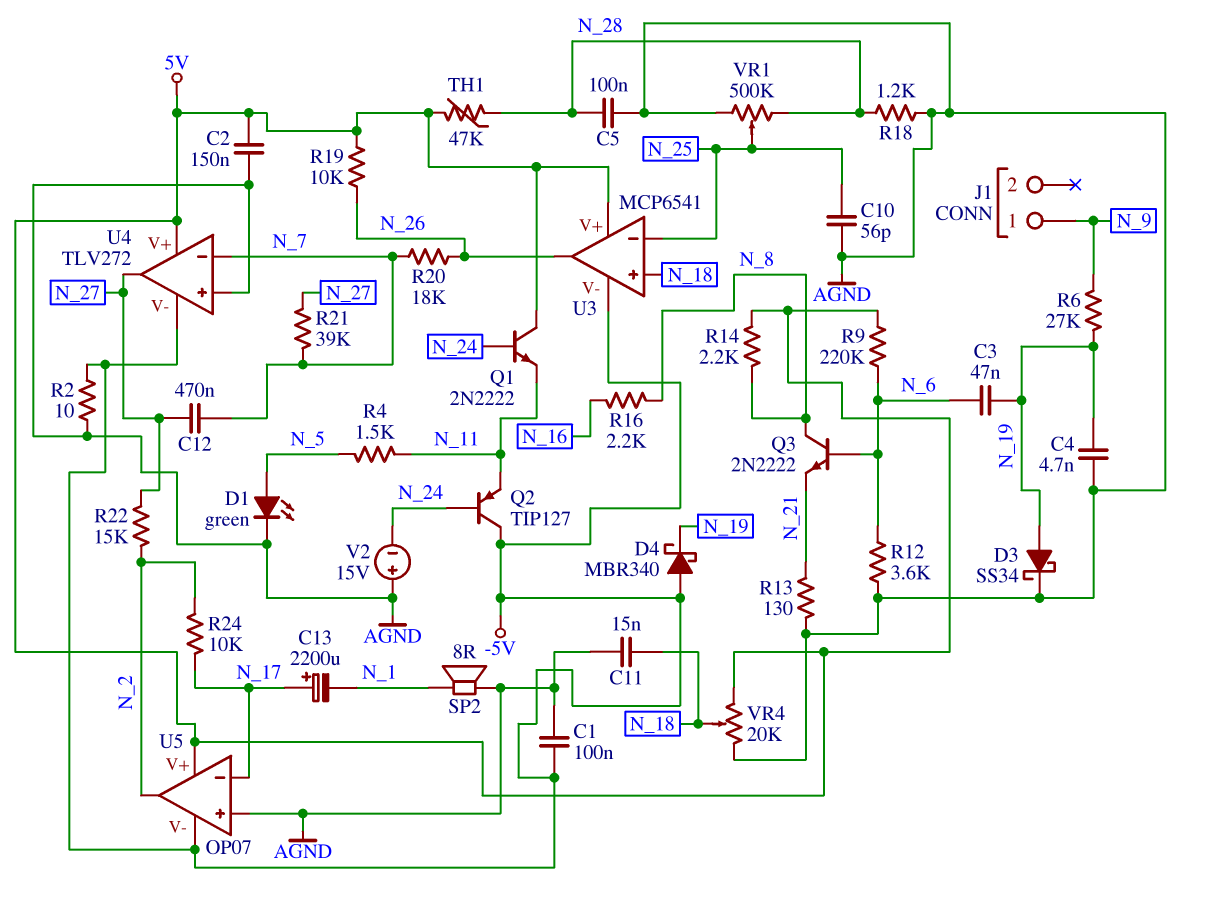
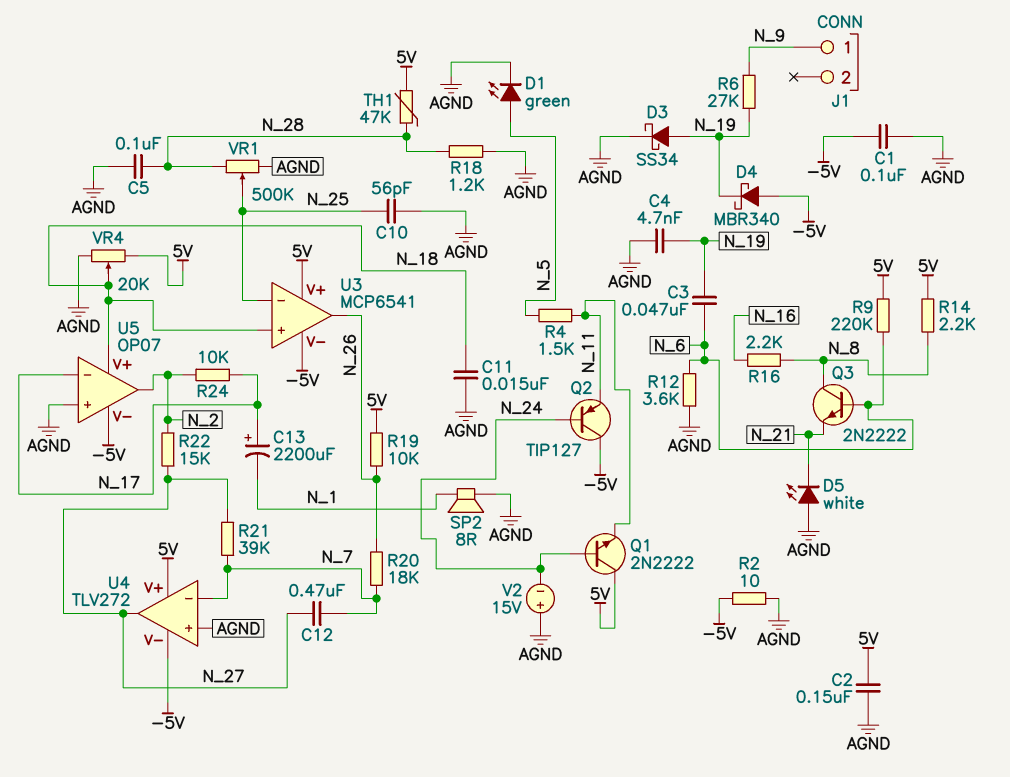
D5: none -> LED white (A AGND, K N_21)
R13: 130 (AGND, N_21) -> none
U5 pin V+: 5V -> N_18

